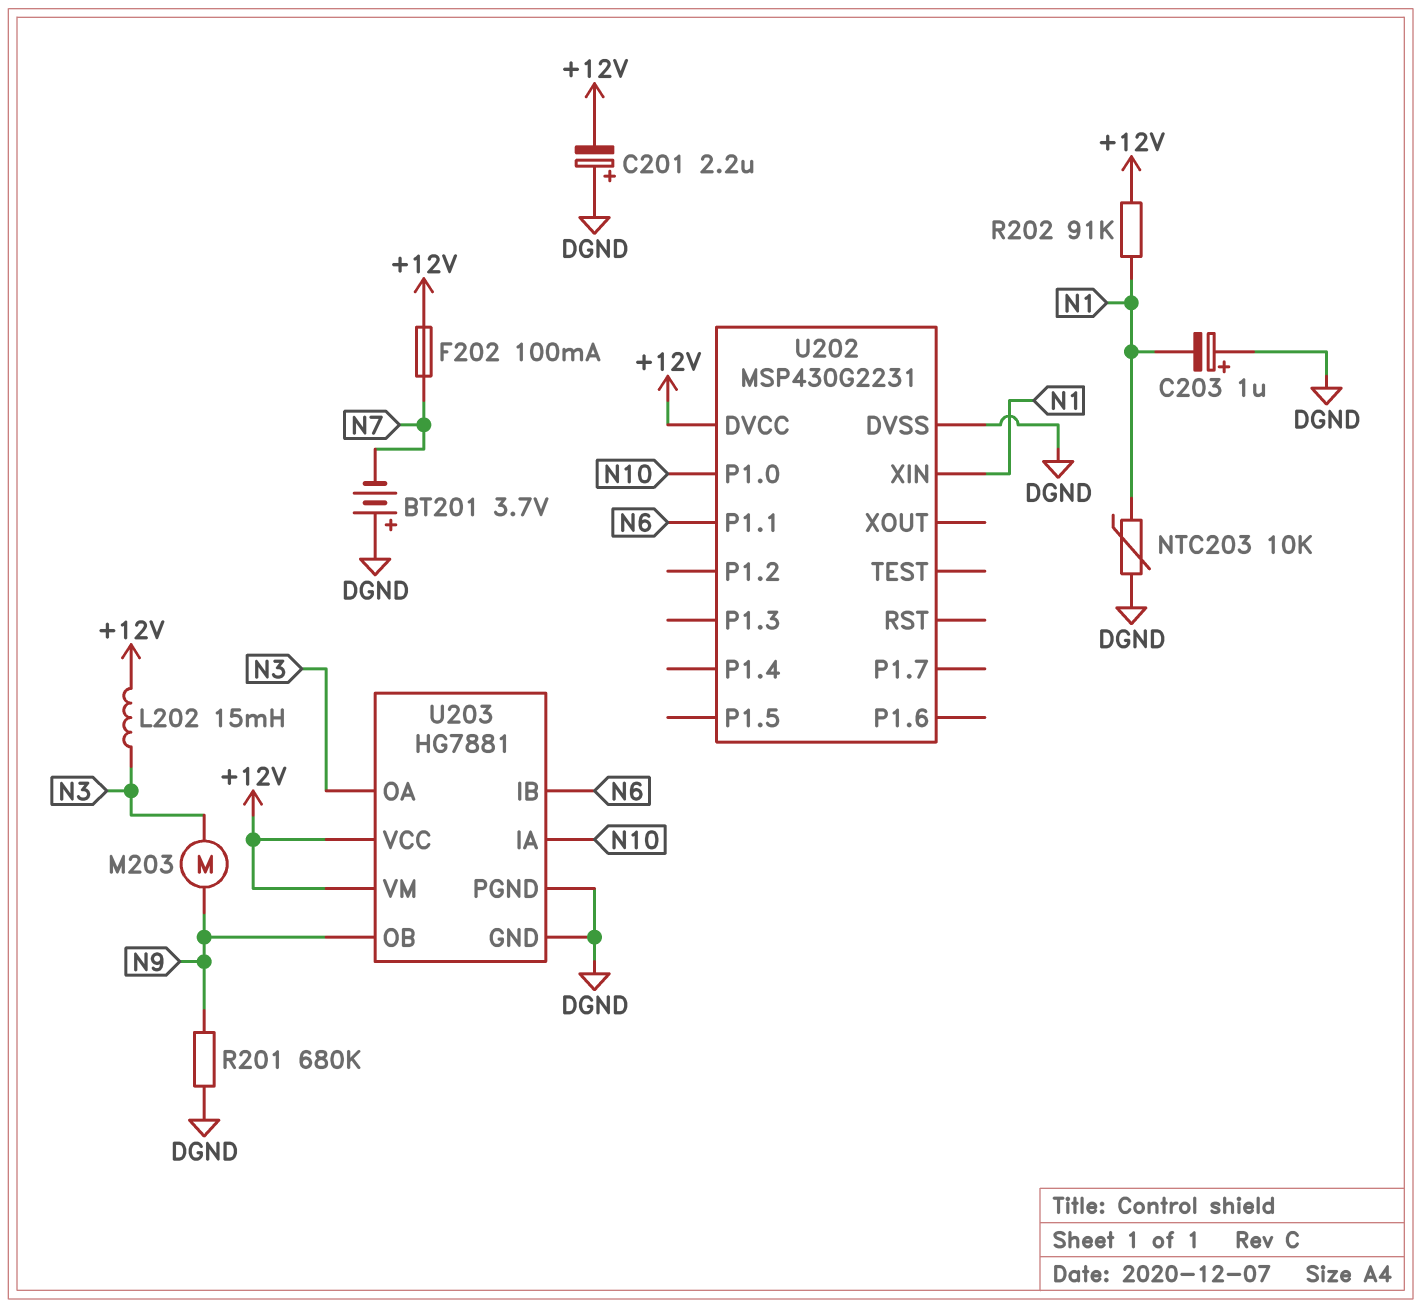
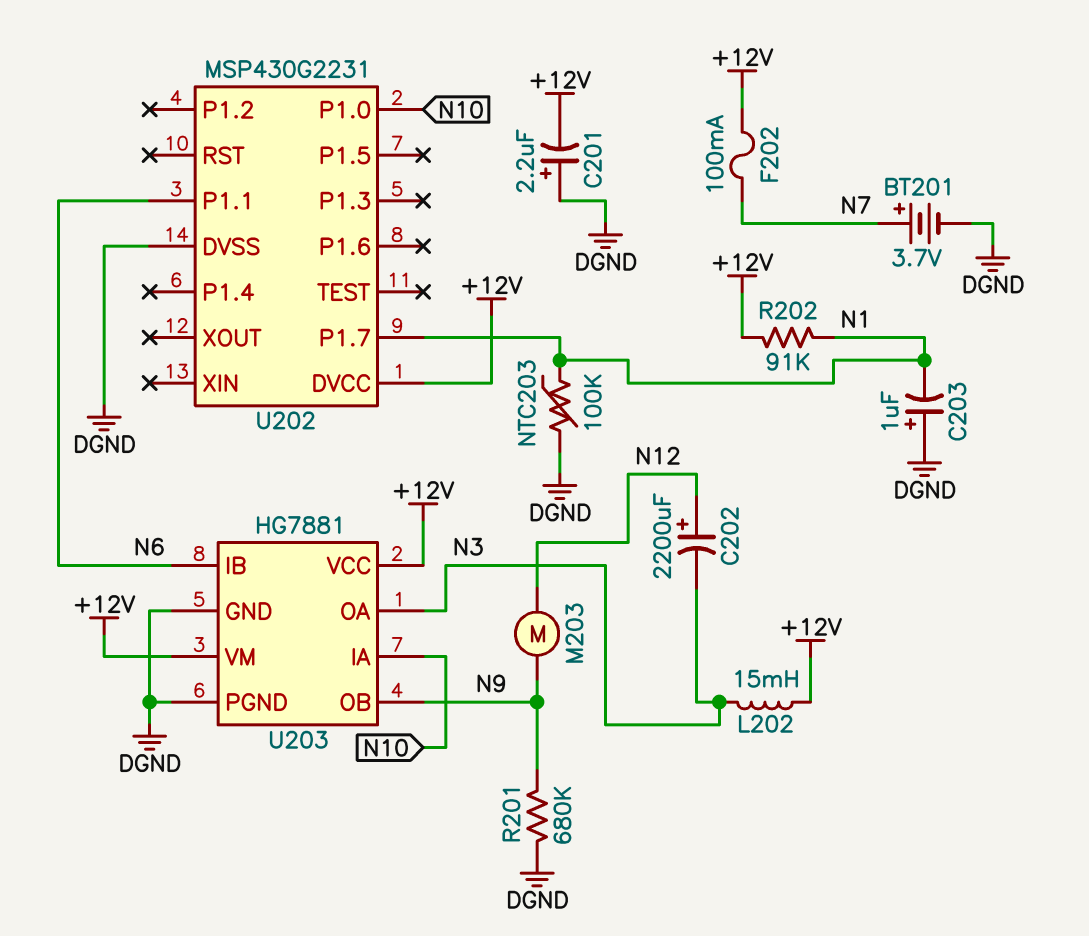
BT201: 3.7V (plus DGND, minus N7) -> 3.7V (plus N7, minus DGND)
C202: none -> 2200uF (plus N12, minus N3)
M203: motor (N3, N9) -> motor (N9, N12)
NTC203: 10k (DGND, N1) -> 100k (DGND, N1)
U202 pin P1.7: none -> N1
U202 pin XIN: N1 -> none

